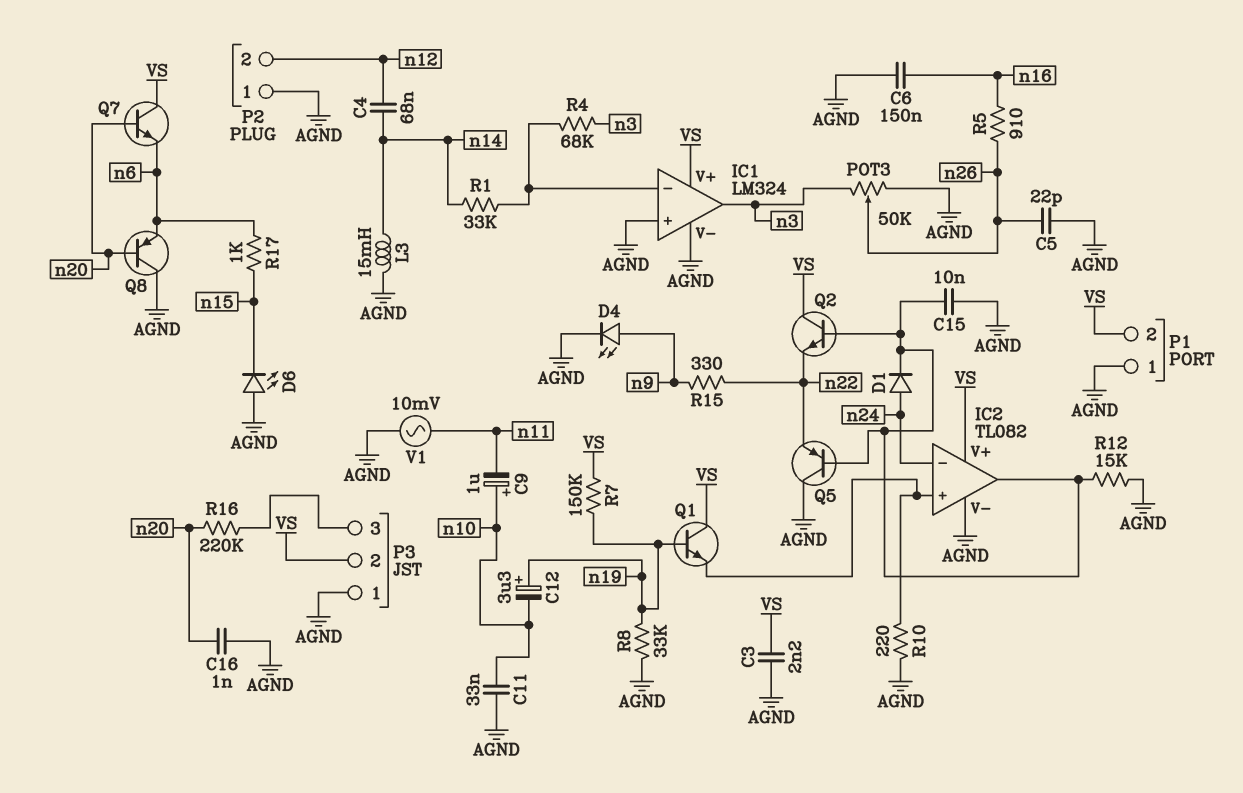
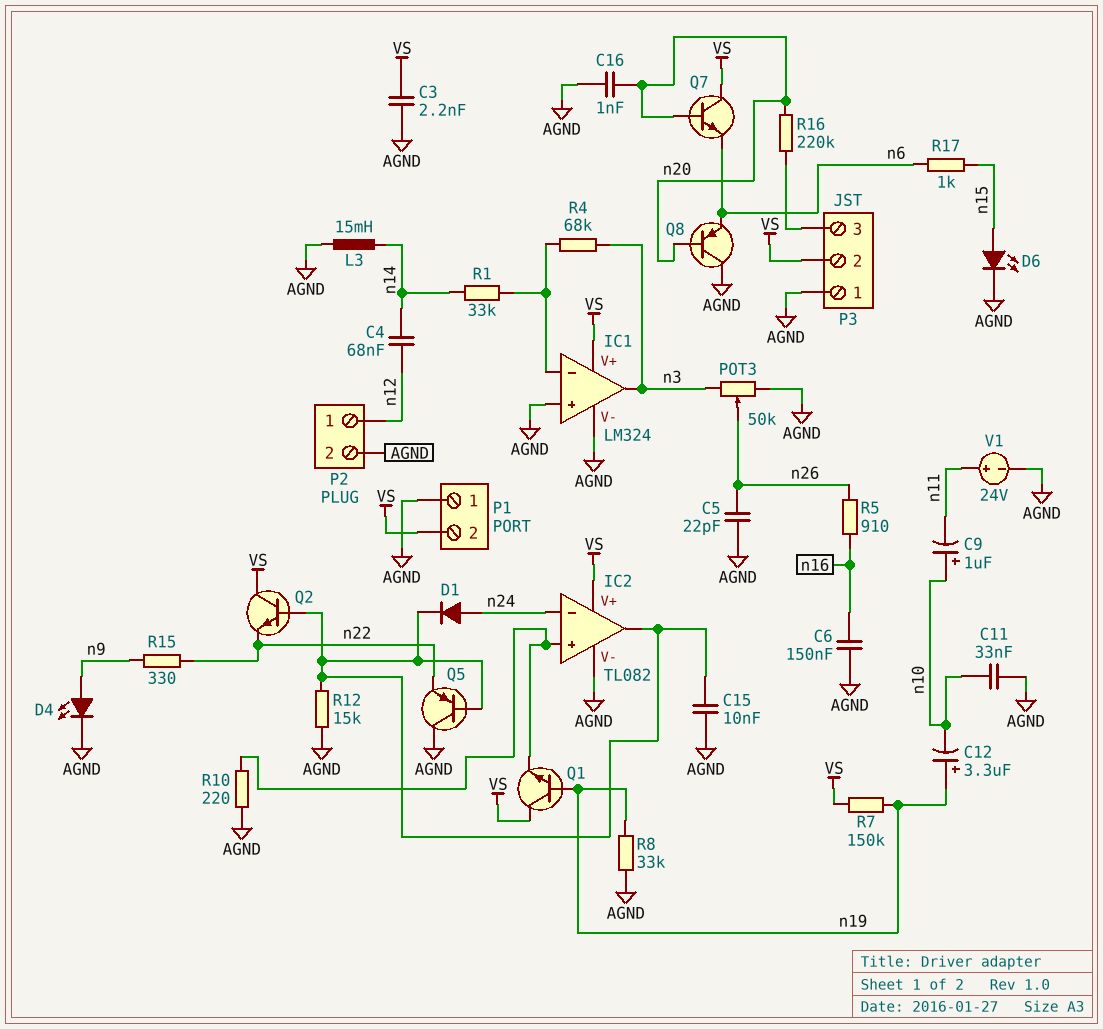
D6: LED (A AGND, K n15) -> LED (A n15, K AGND)
P2 pin 1: AGND -> n12
P2 pin 2: n12 -> AGND
V1: AC 10mV (AGND, n11) -> 24V (plus n11, minus AGND)

